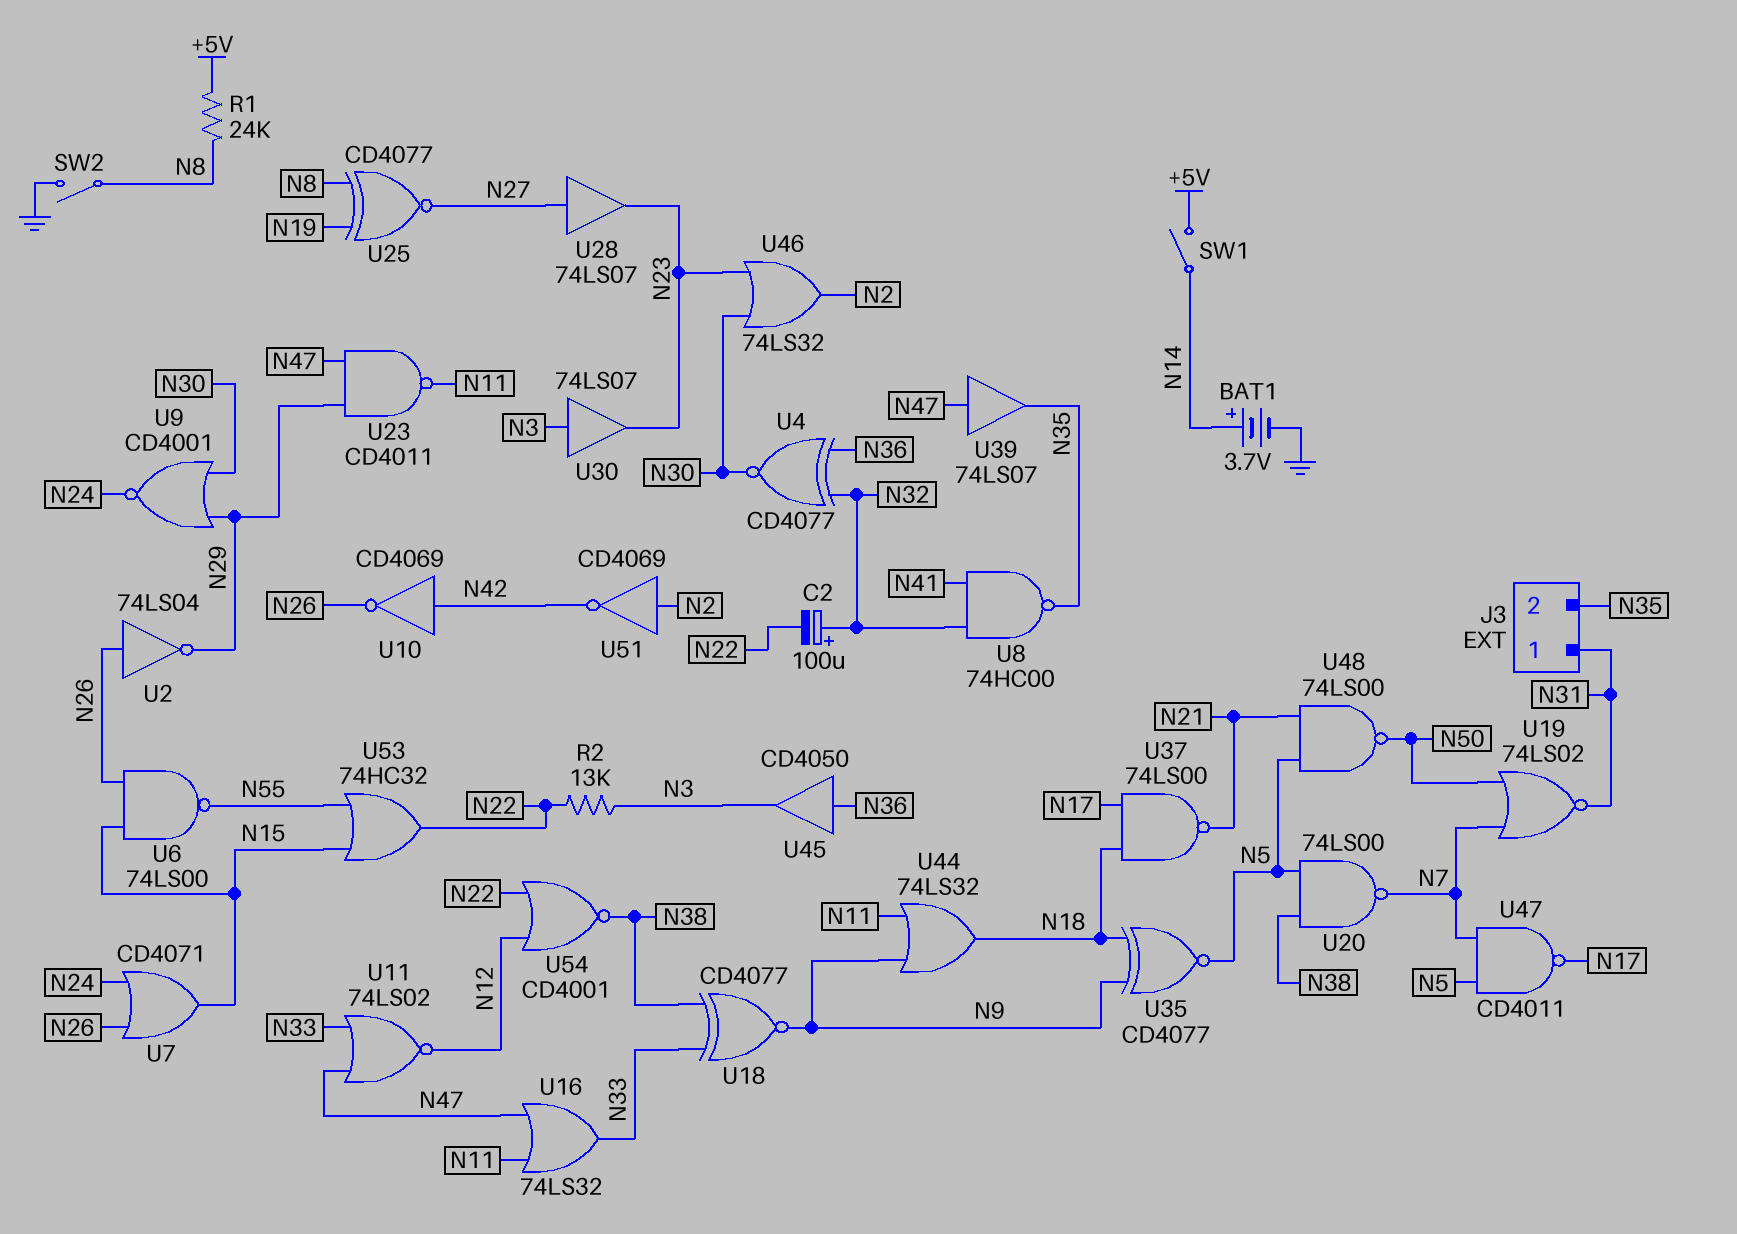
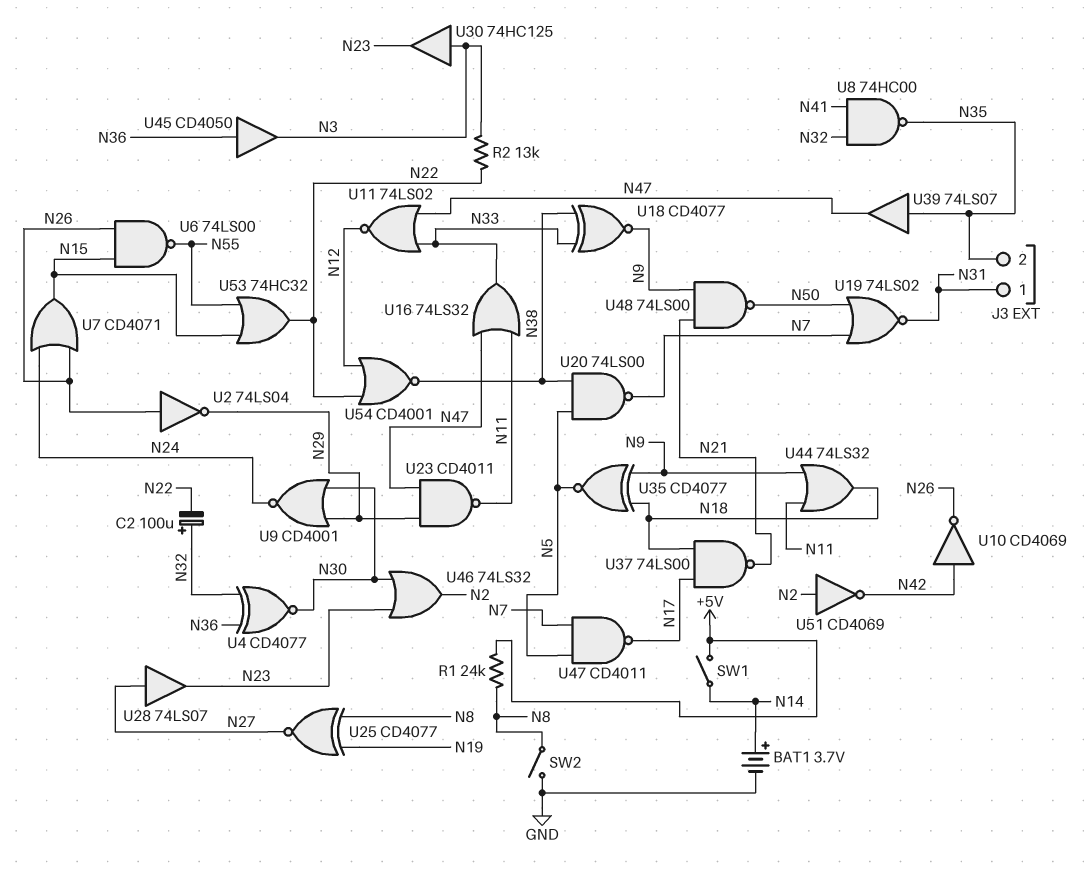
U30: buffer 74LS07 (in N3, out N23) -> buffer 74HC125 (in N3, out N23)
U39: buffer 74LS07 (in N47, out N35) -> buffer 74LS07 (in N35, out N47)
U48: NAND 74LS00 (in N5, in N21, out N50) -> NAND 74LS00 (in N9, in N21, out N50)

